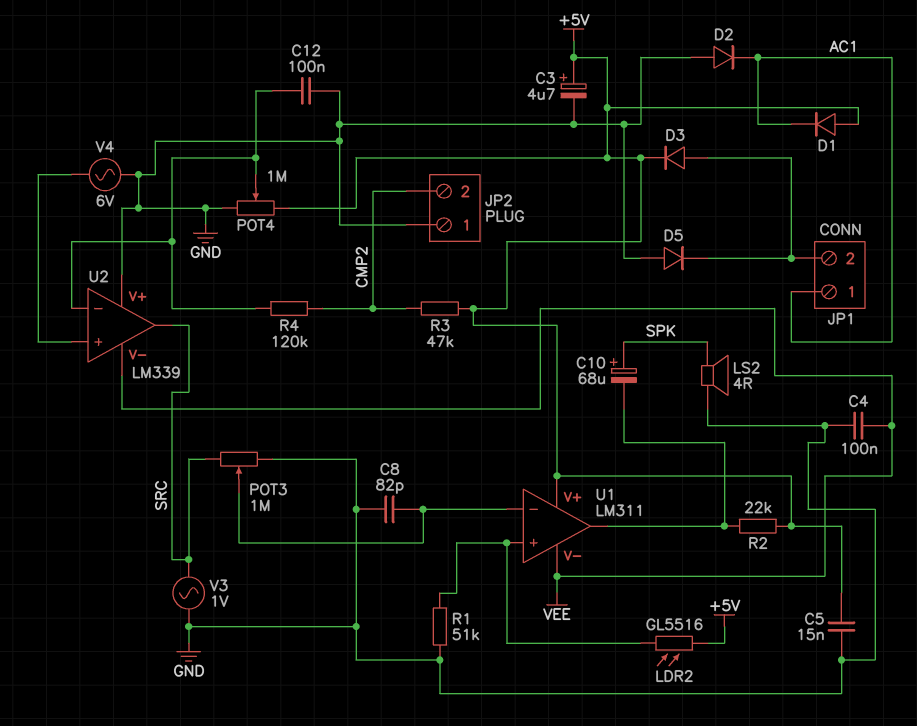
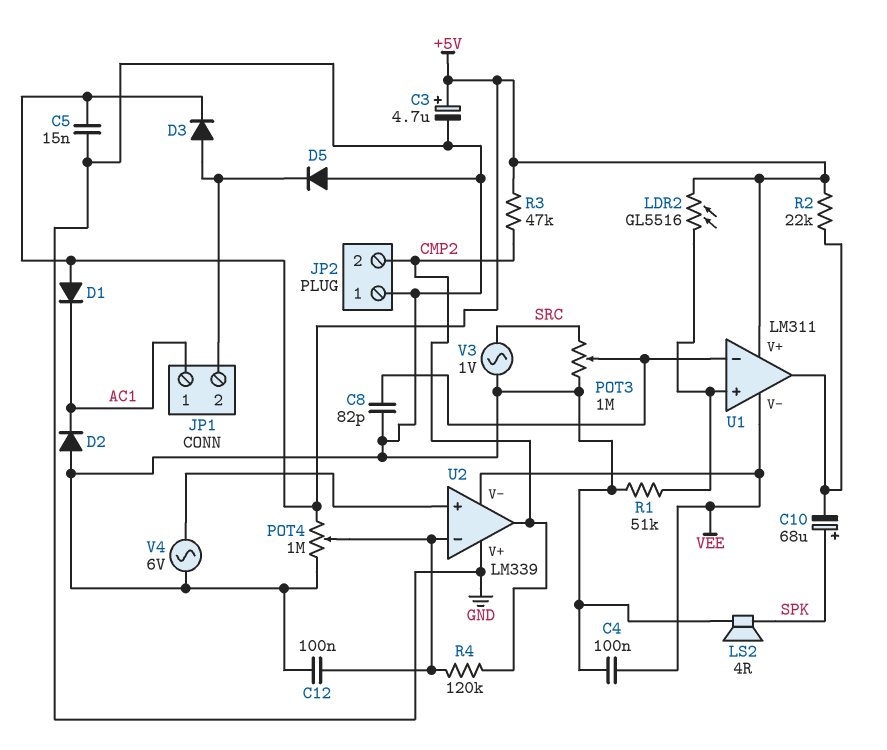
U2 pin out: SRC -> CMP2

